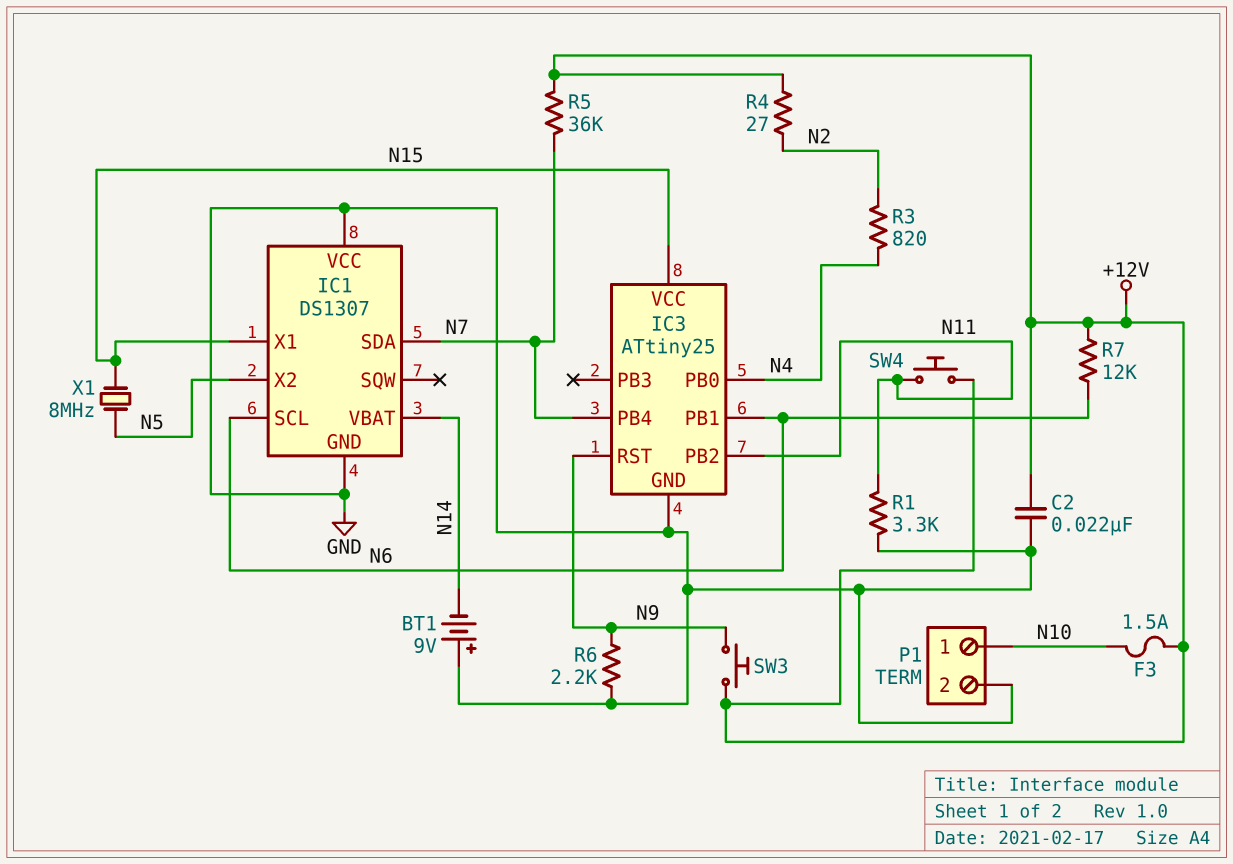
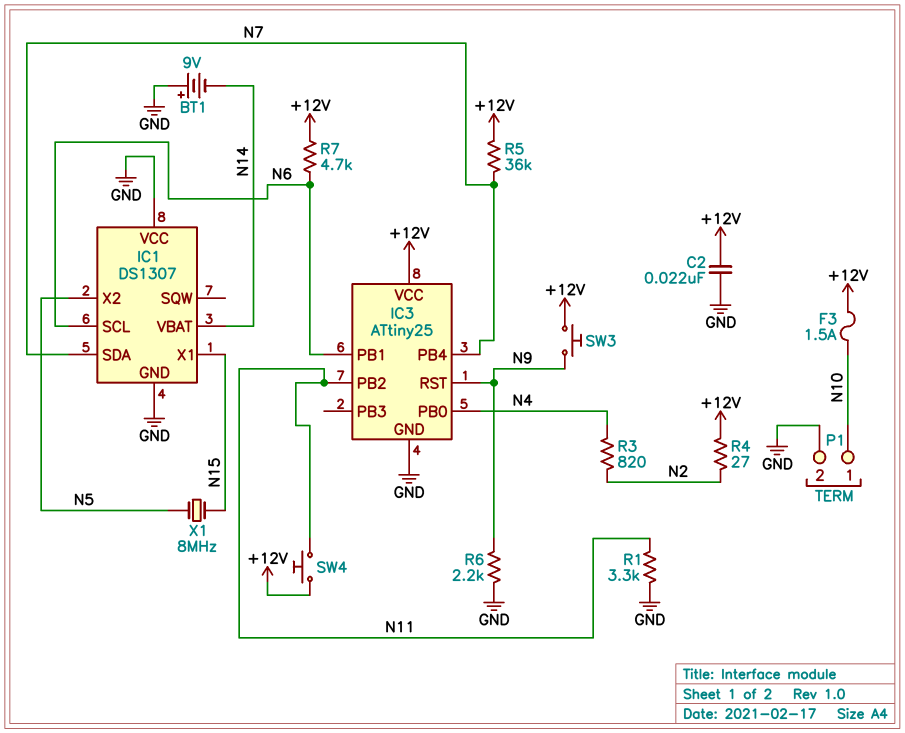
IC3 pin VCC: N15 -> +12V
R7: 12k (+12V, N6) -> 4.7k (+12V, N6)

